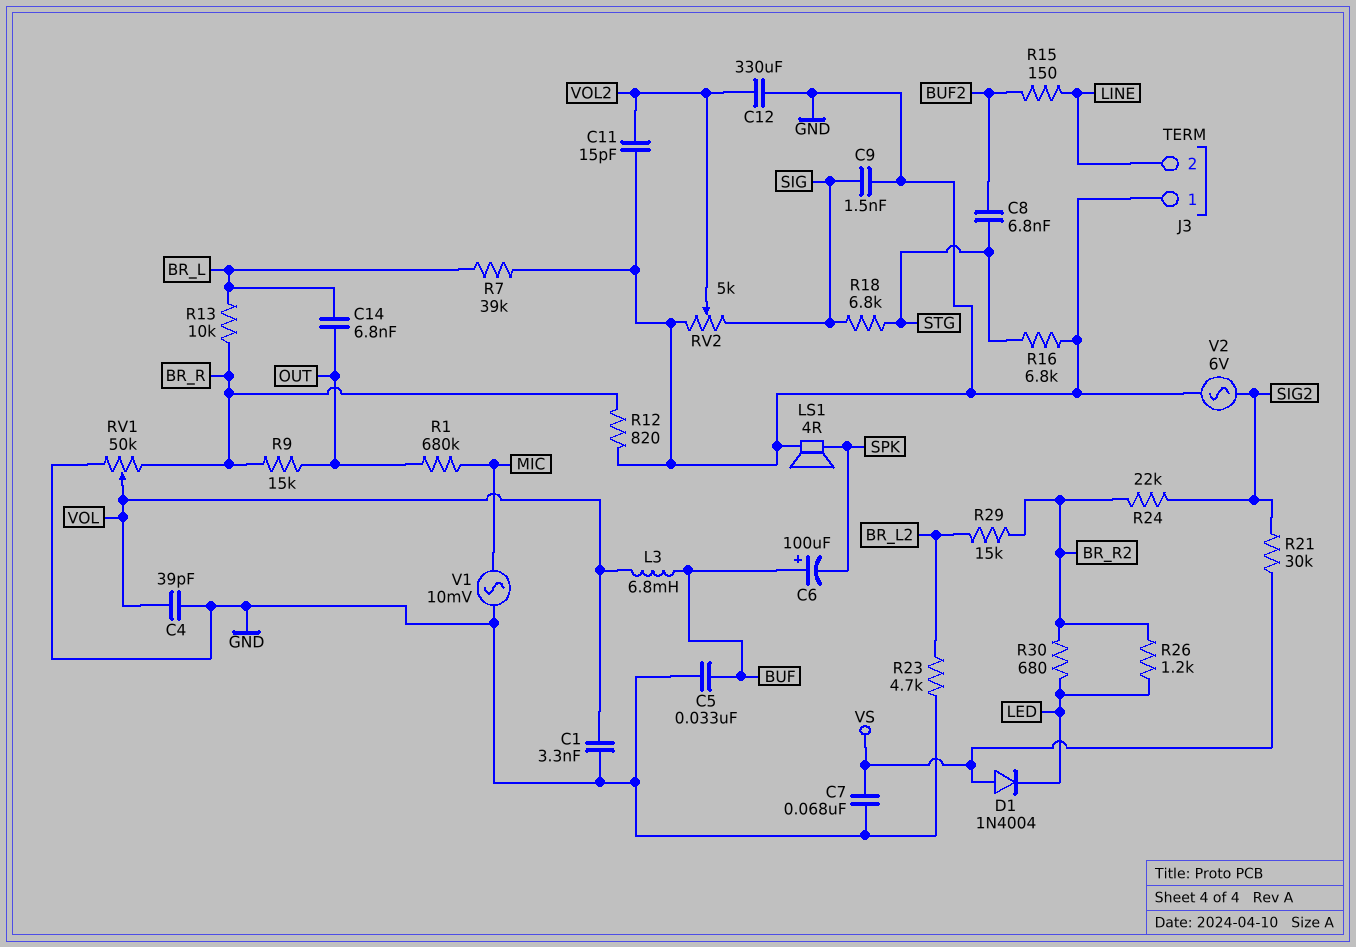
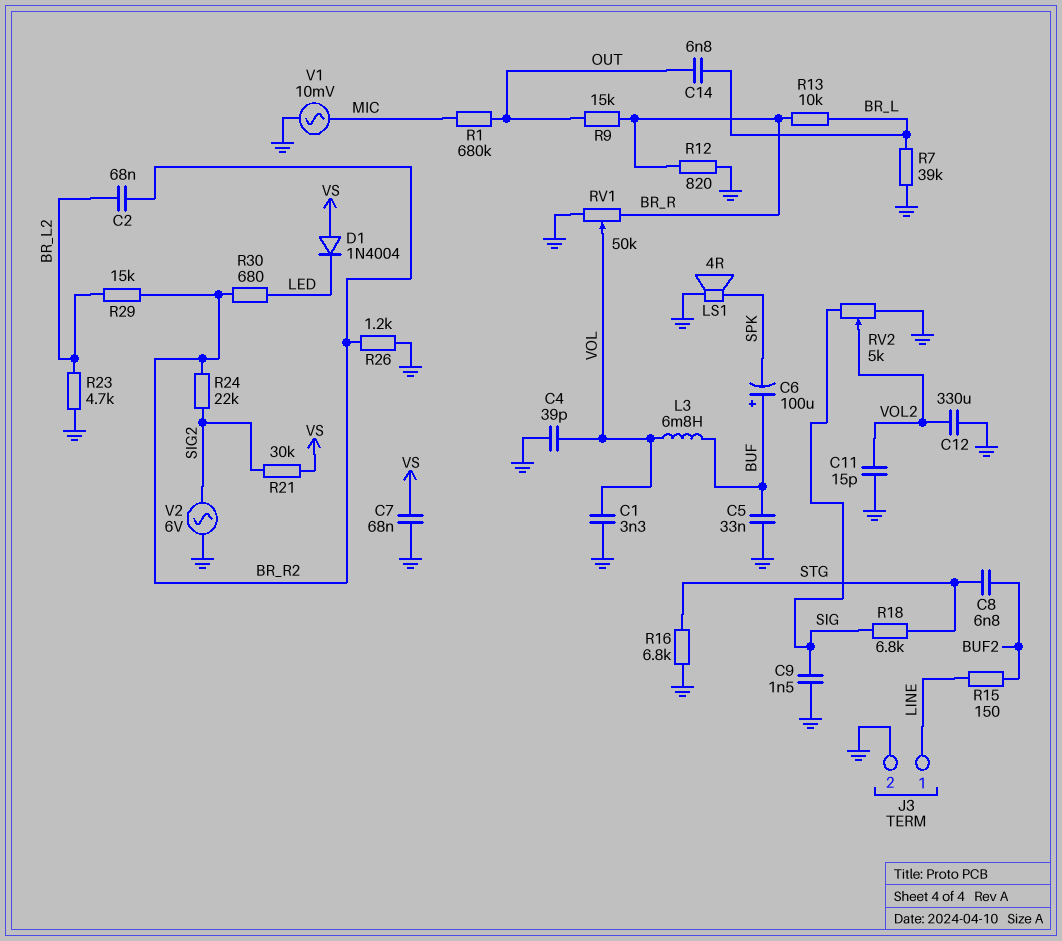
C2: none -> 68nF (BR_L2, BR_R2)
J3 pin 1: GND -> LINE
J3 pin 2: LINE -> GND
R26: 1.2k (BR_R2, LED) -> 1.2k (BR_R2, GND)

